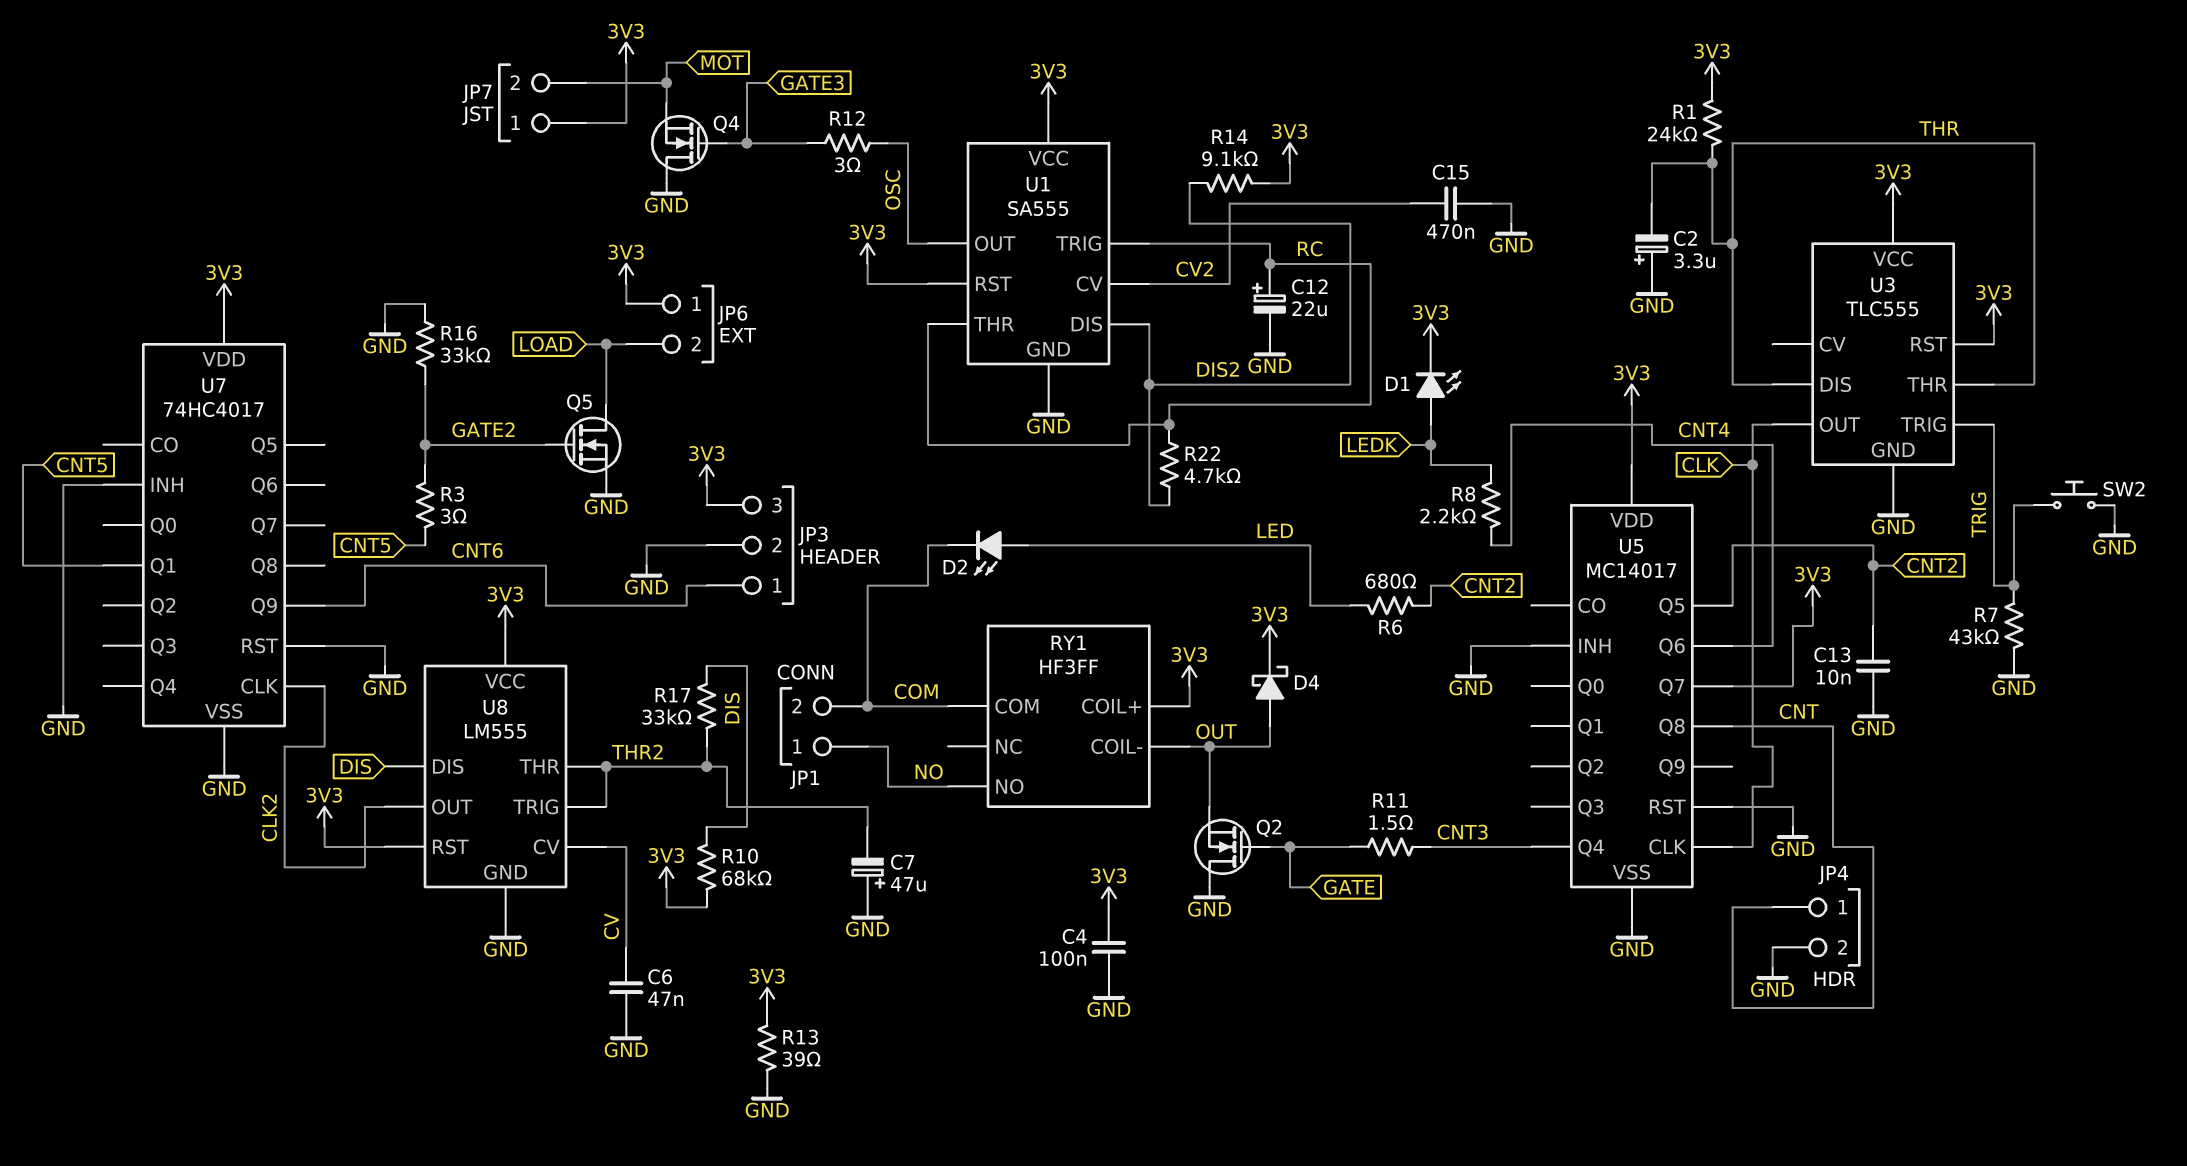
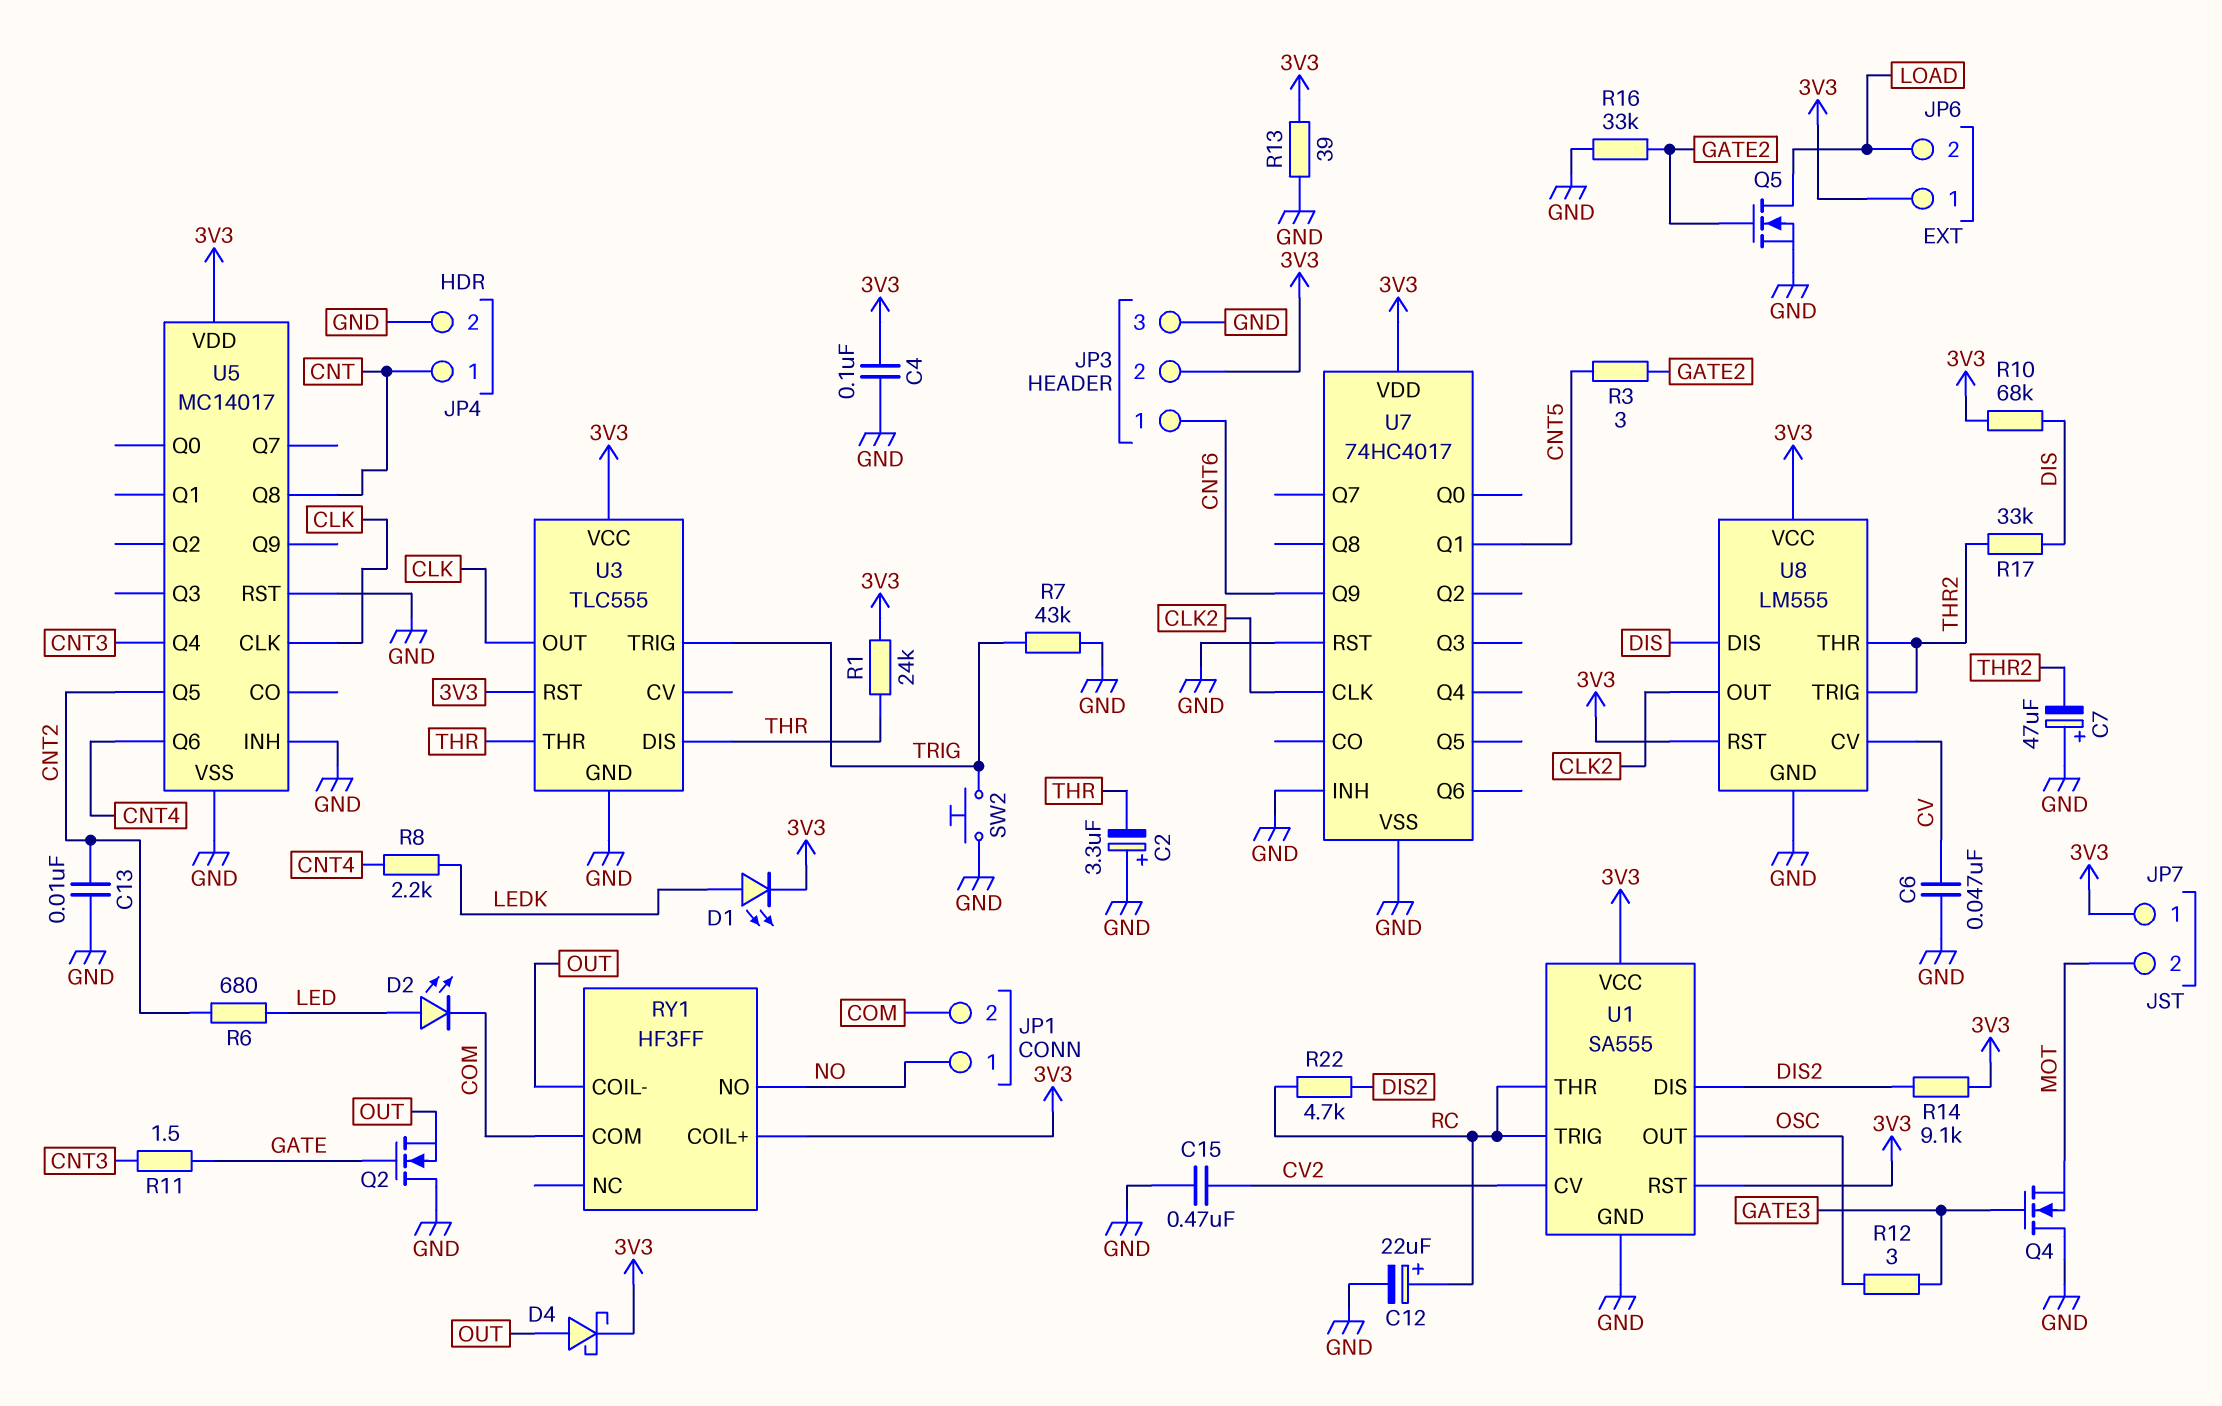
JP3 pin 2: GND -> 3V3
JP3 pin 3: 3V3 -> GND
U5 pin Q7: 3V3 -> none

